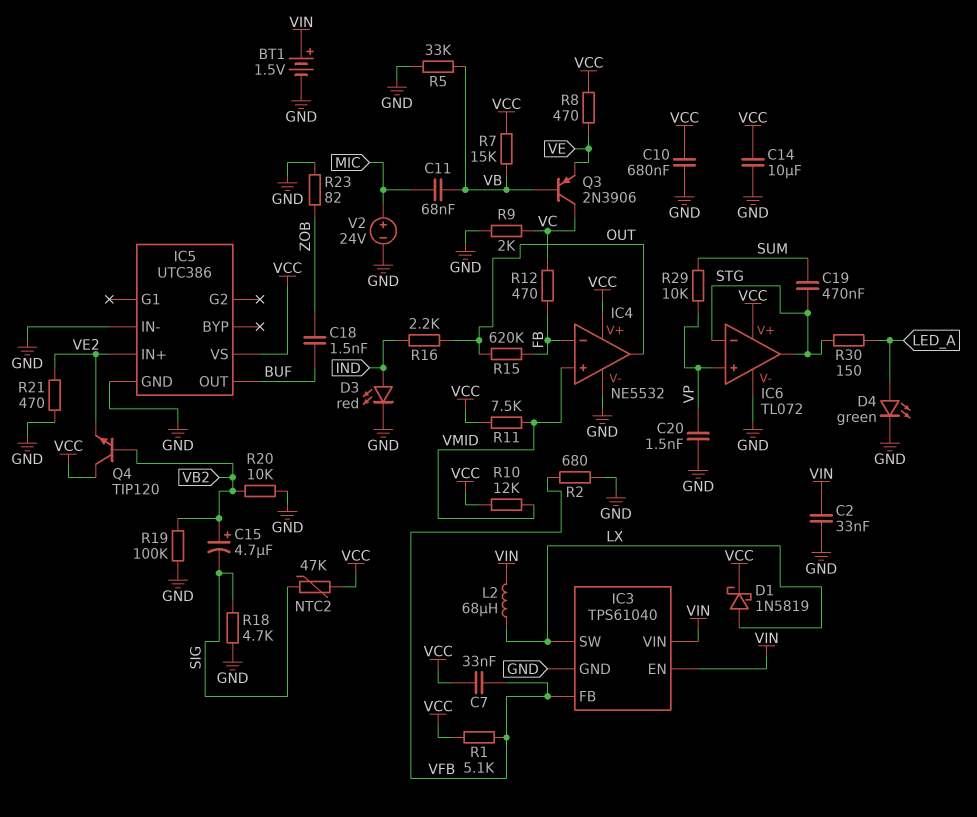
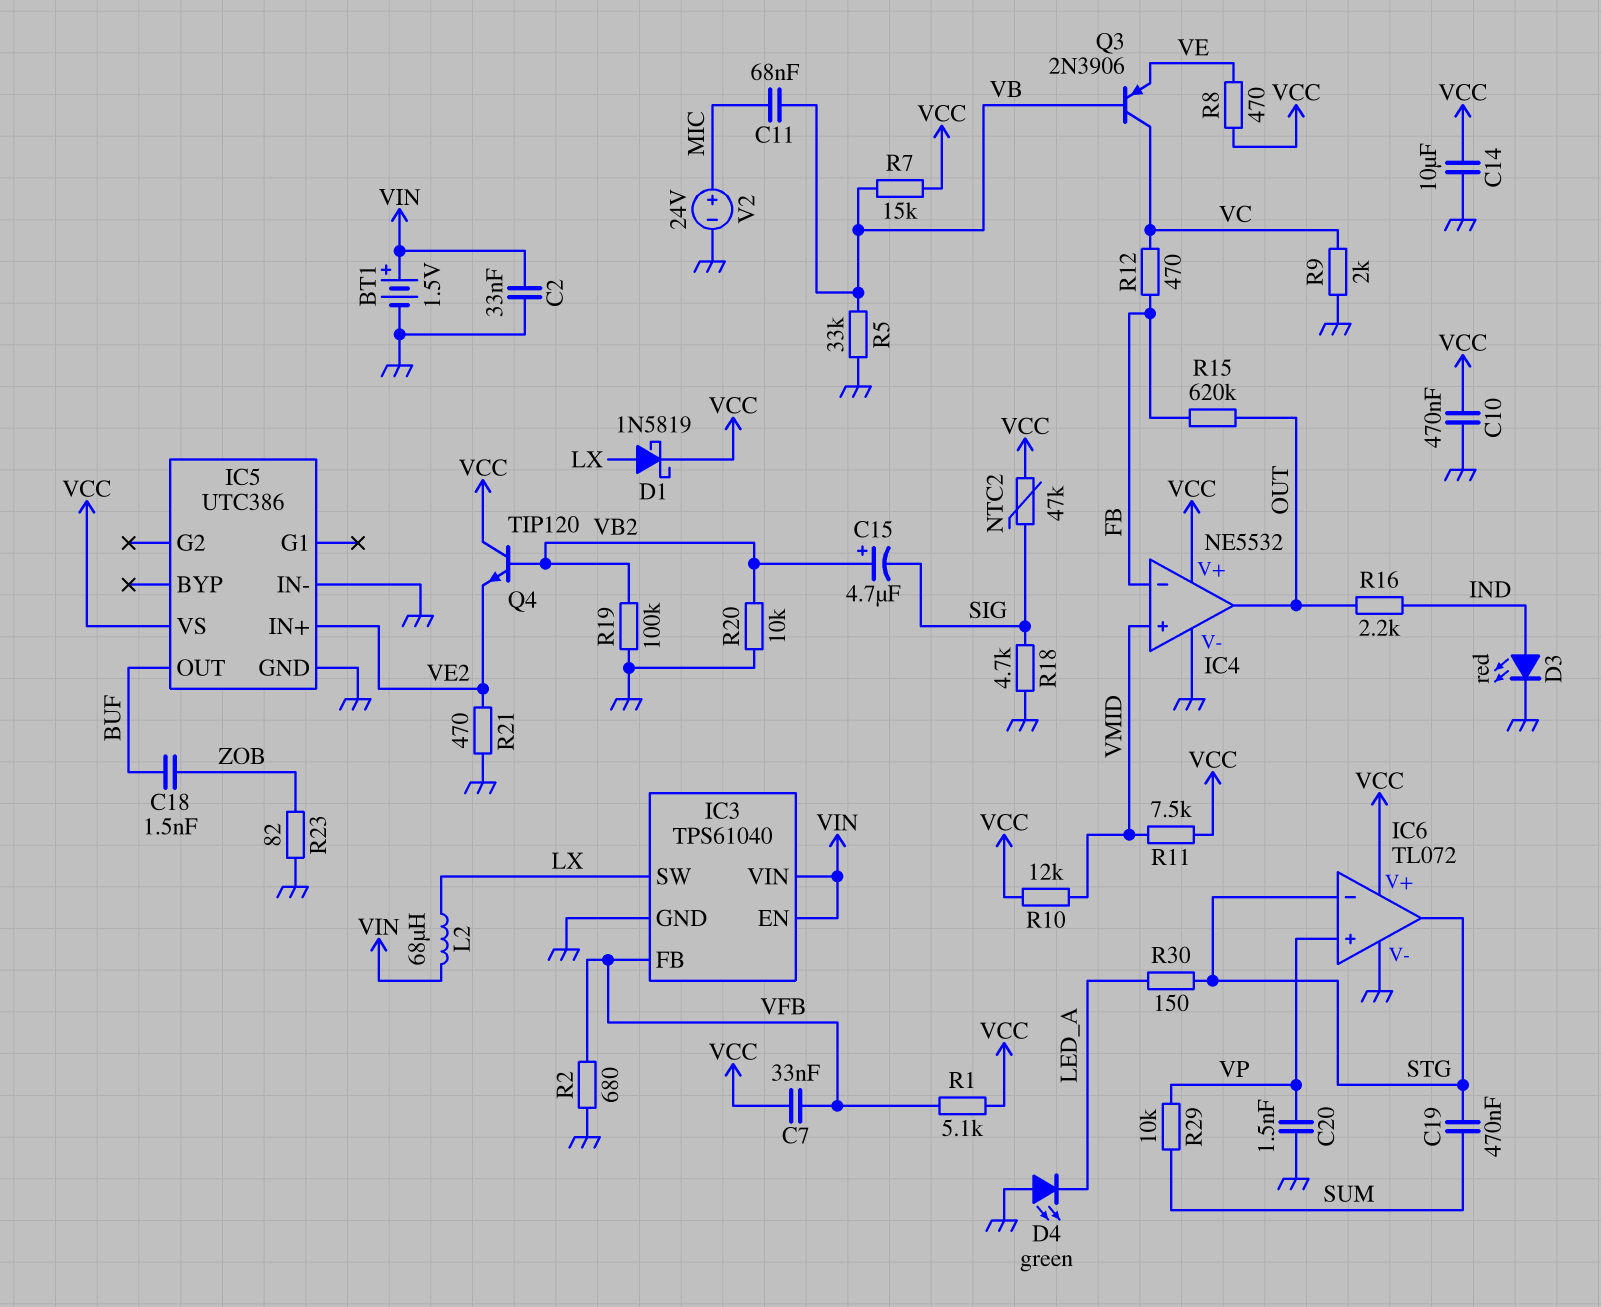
C10: 680nF (GND, VCC) -> 470nF (GND, VCC)
D4: LED green (A LED_A, K GND) -> LED green (A GND, K LED_A)

